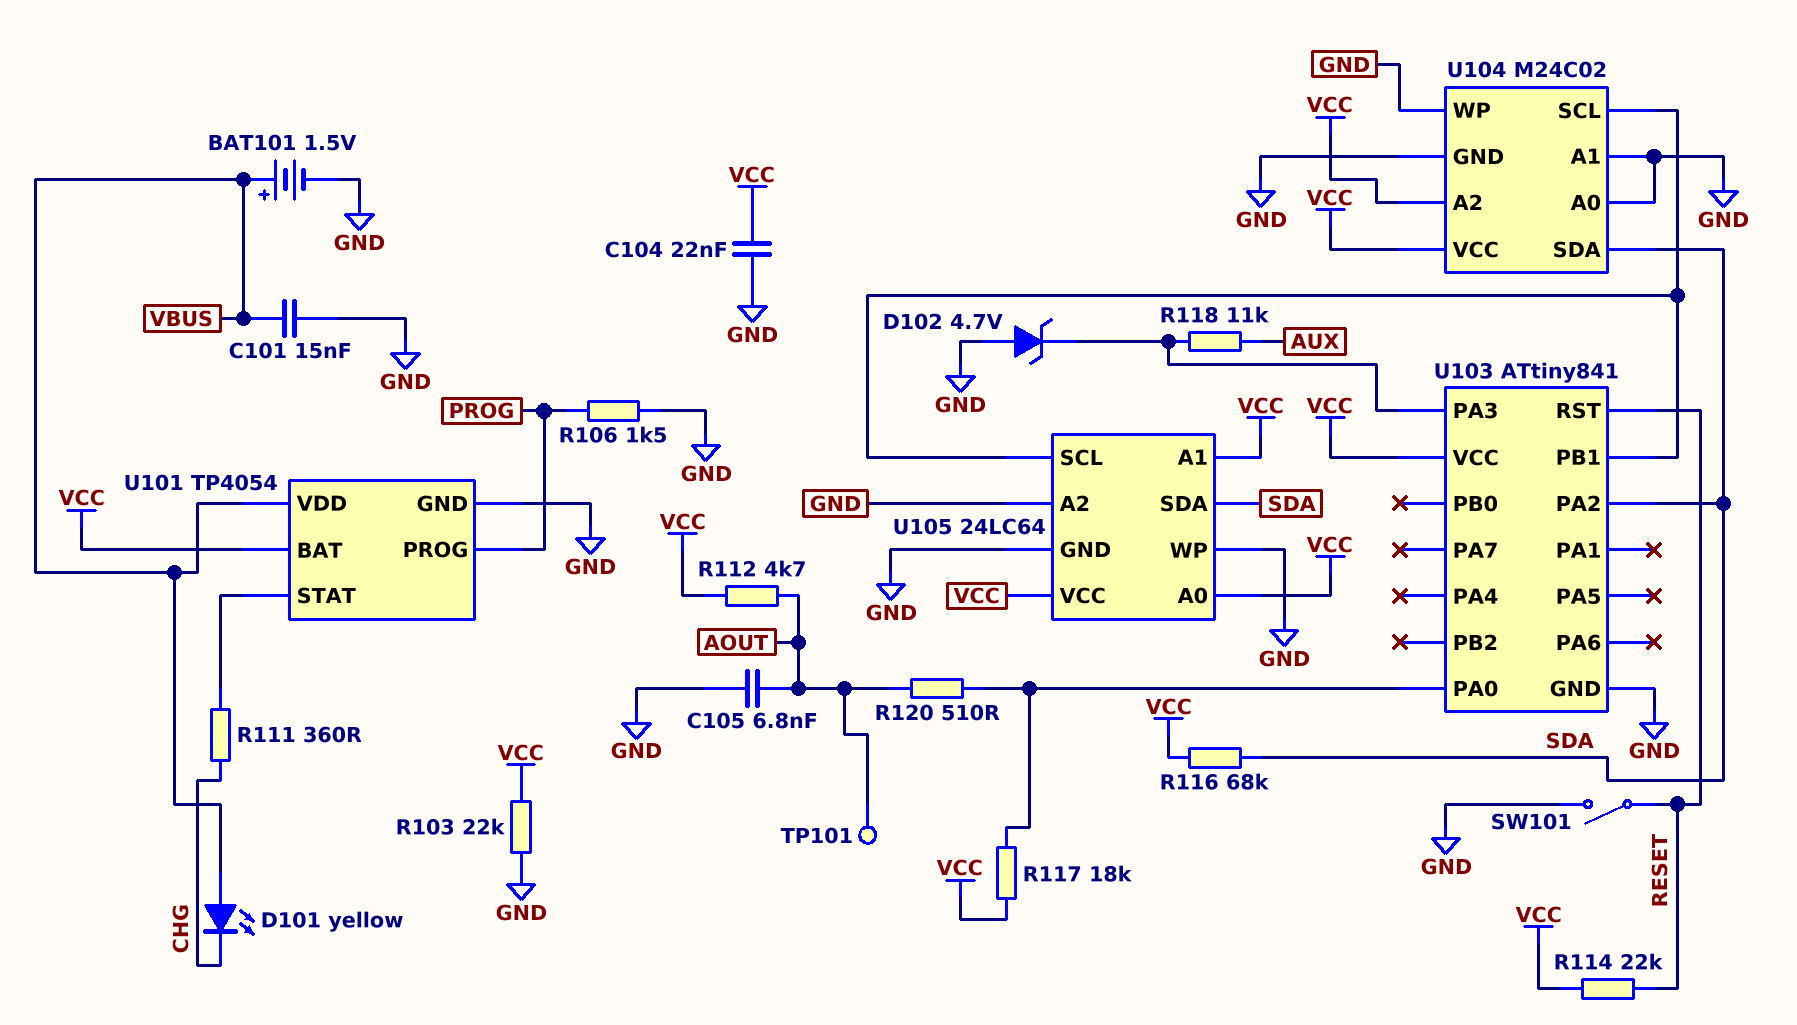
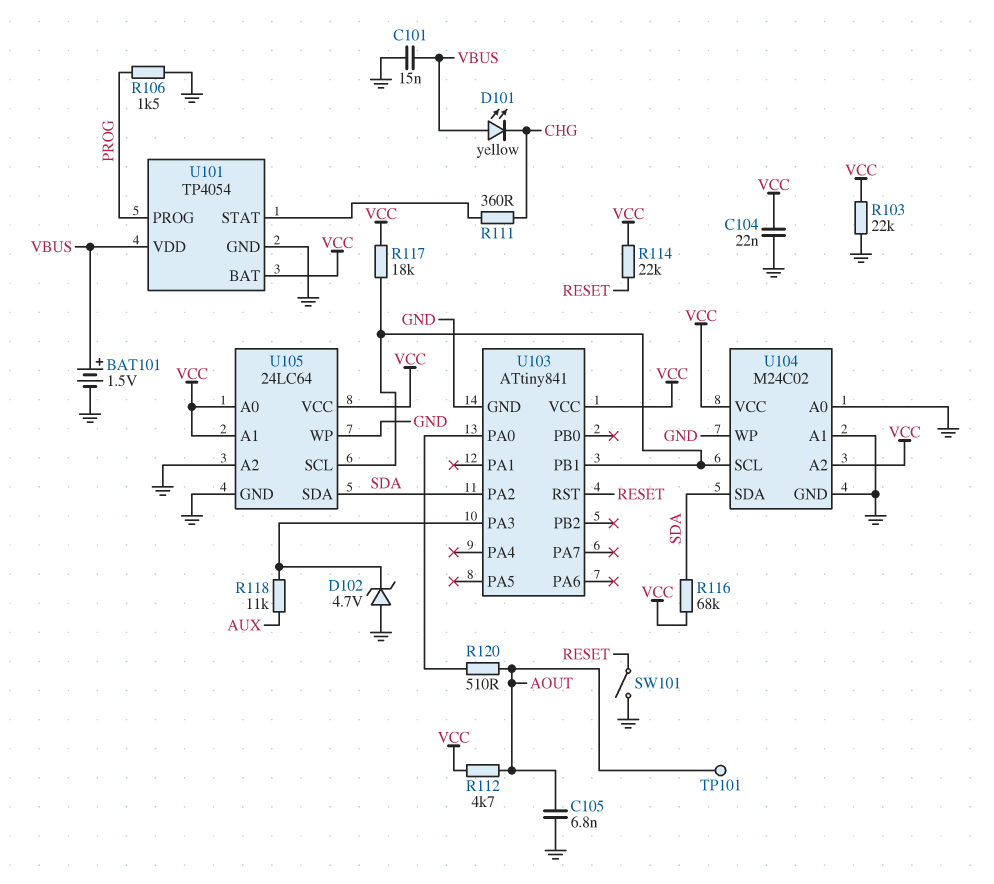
R117: 18k (U103/PA0, VCC) -> 18k (U103/PB1, VCC)

